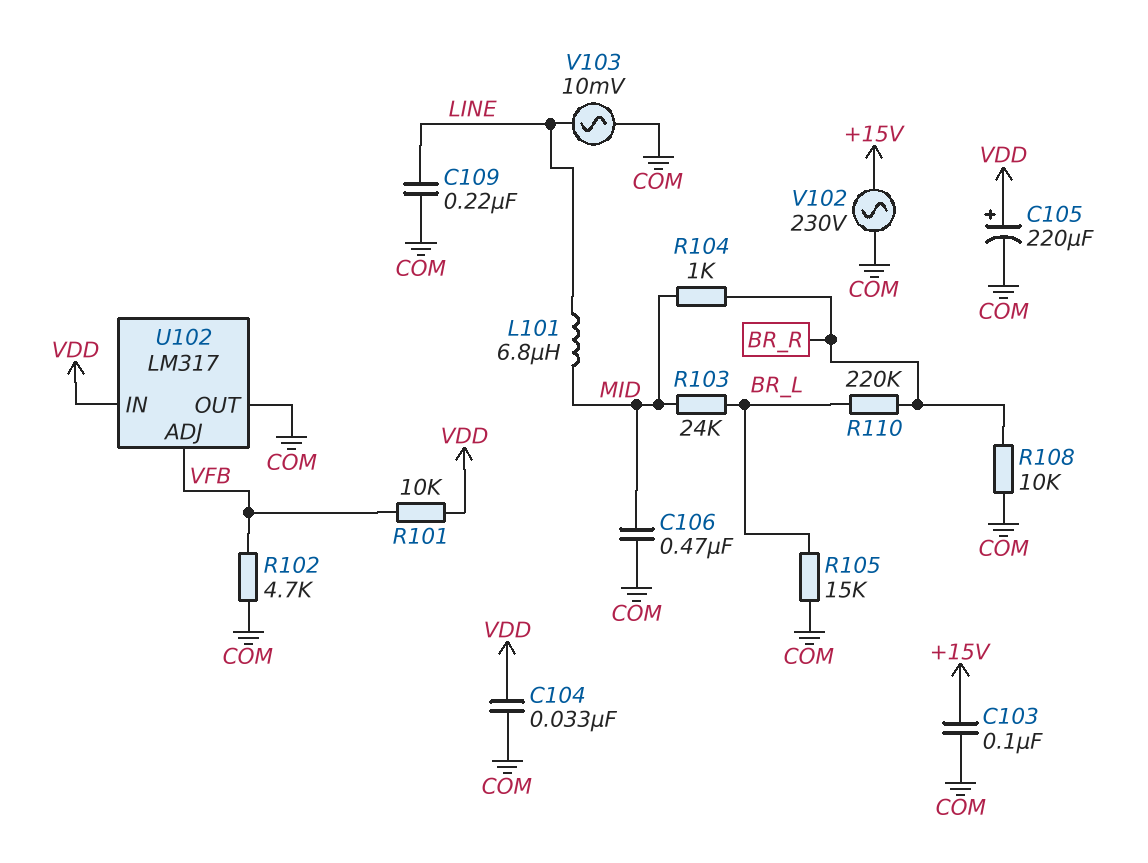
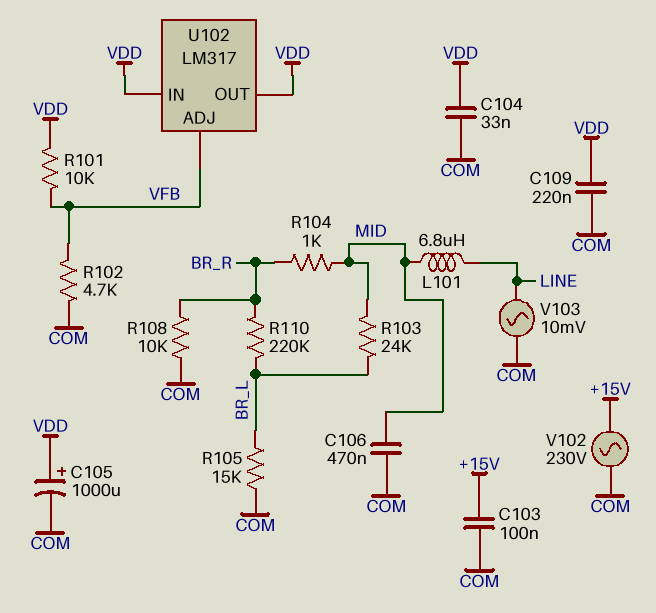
C105: 220uF (plus VDD, minus COM) -> 1000uF (plus VDD, minus COM)
C109: 220nF (COM, LINE) -> 220nF (COM, VDD)
U102 pin OUT: COM -> VDD

